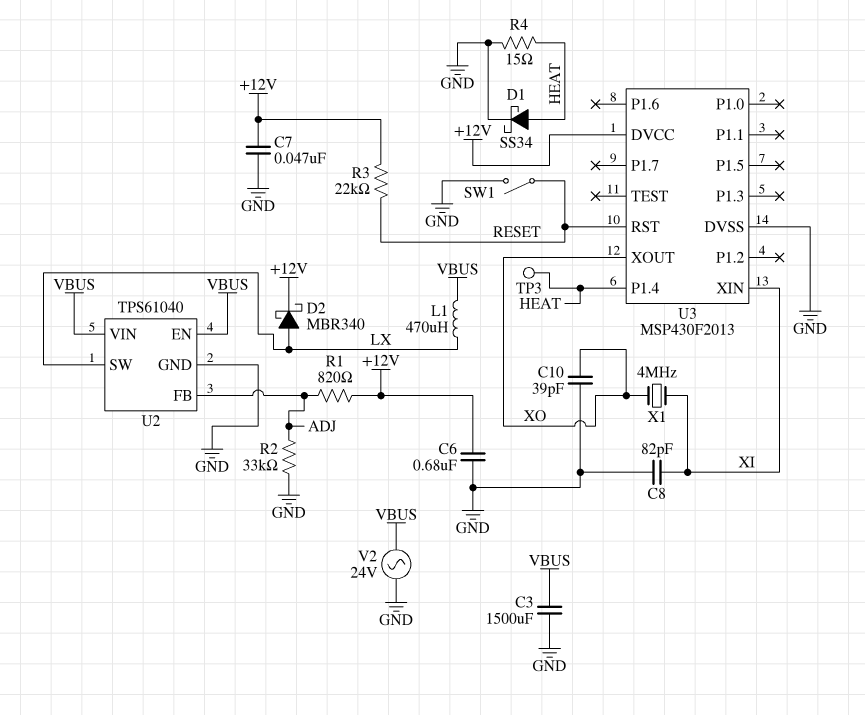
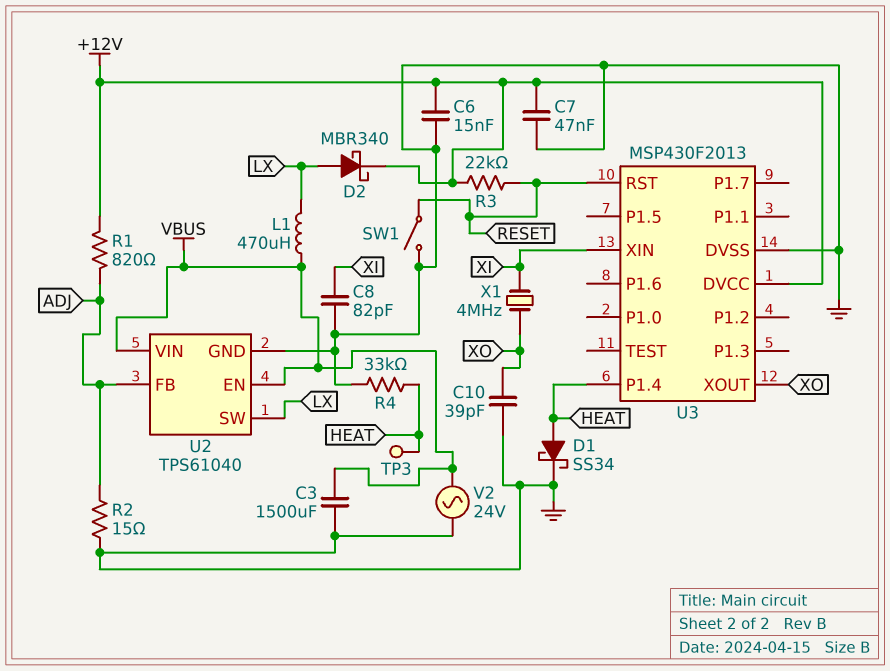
C6: 680nF (+12V, GND) -> 15nF (+12V, GND)
R2: 33k (ADJ, GND) -> 15 (ADJ, GND)
R4: 15 (GND, HEAT) -> 33k (GND, HEAT)

